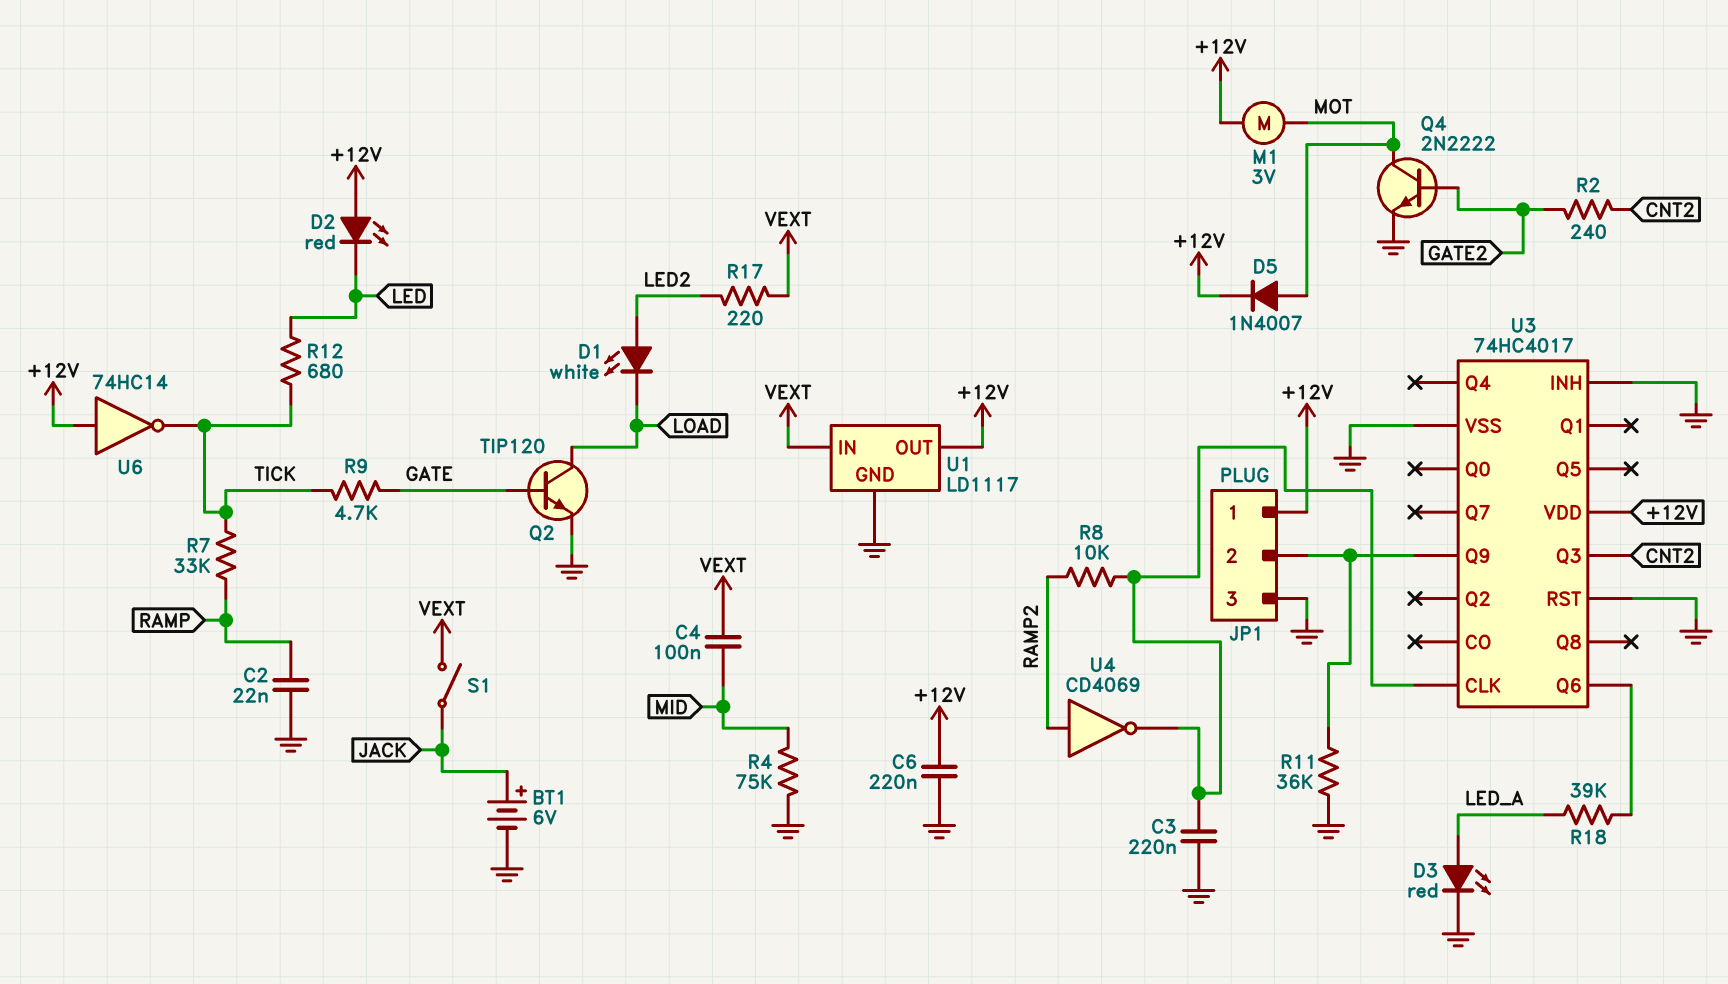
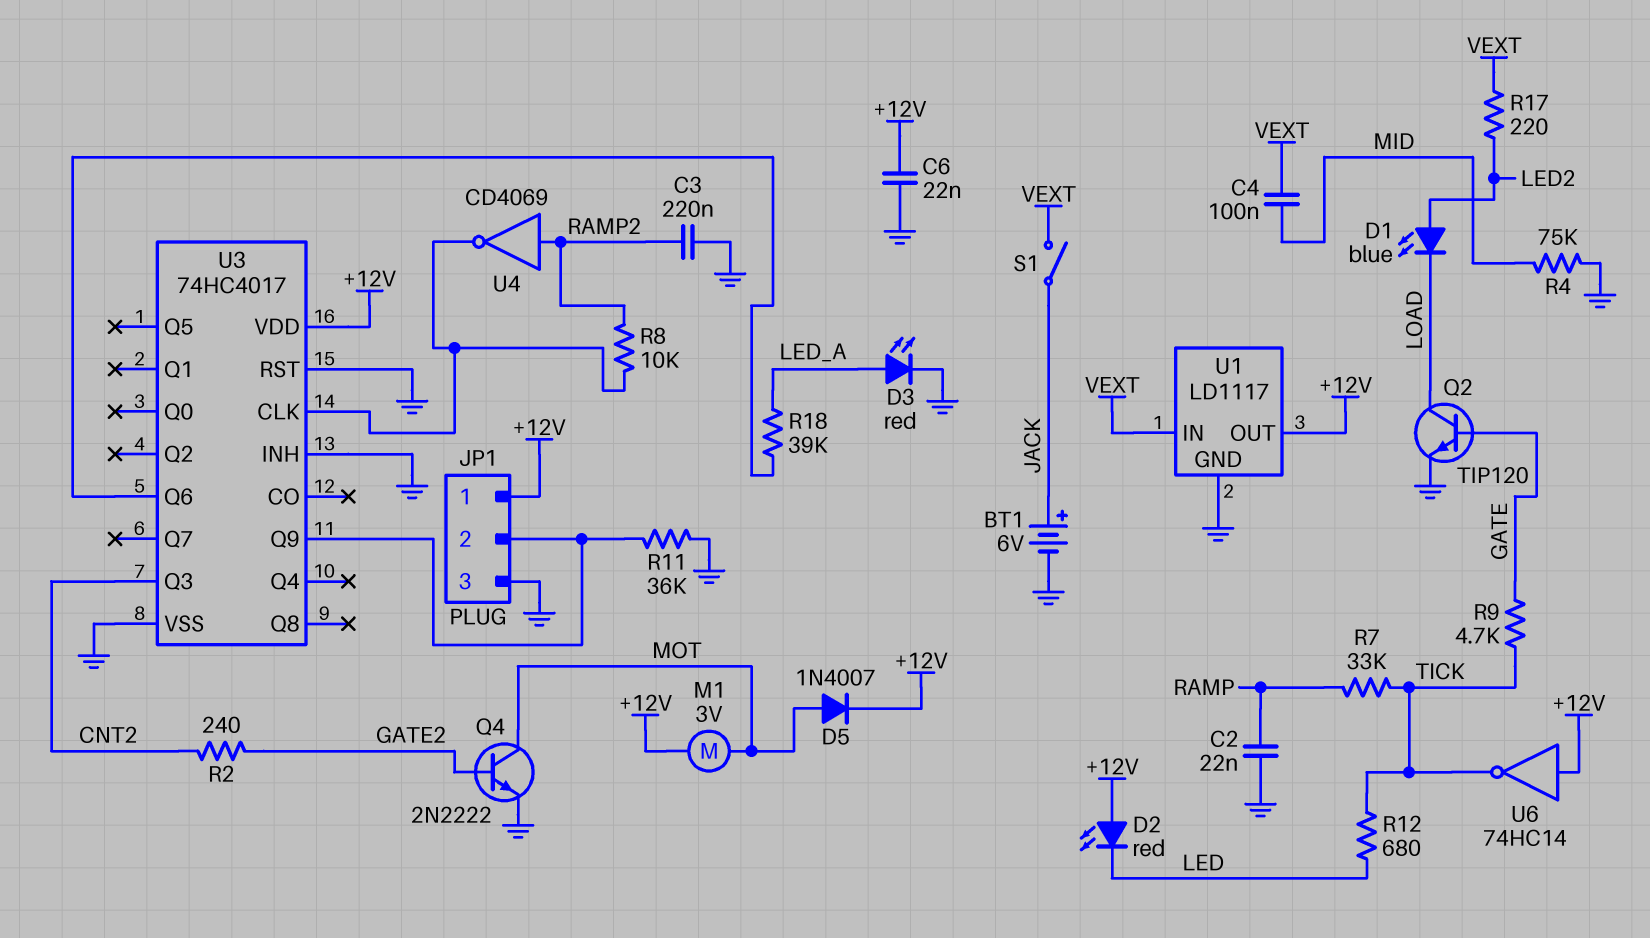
C3: 220nF (GND, U3/CLK) -> 220nF (GND, RAMP2)
C6: 220nF (+12V, GND) -> 22nF (+12V, GND)
D1: LED white (A LED2, K LOAD) -> LED blue (A LED2, K LOAD)

